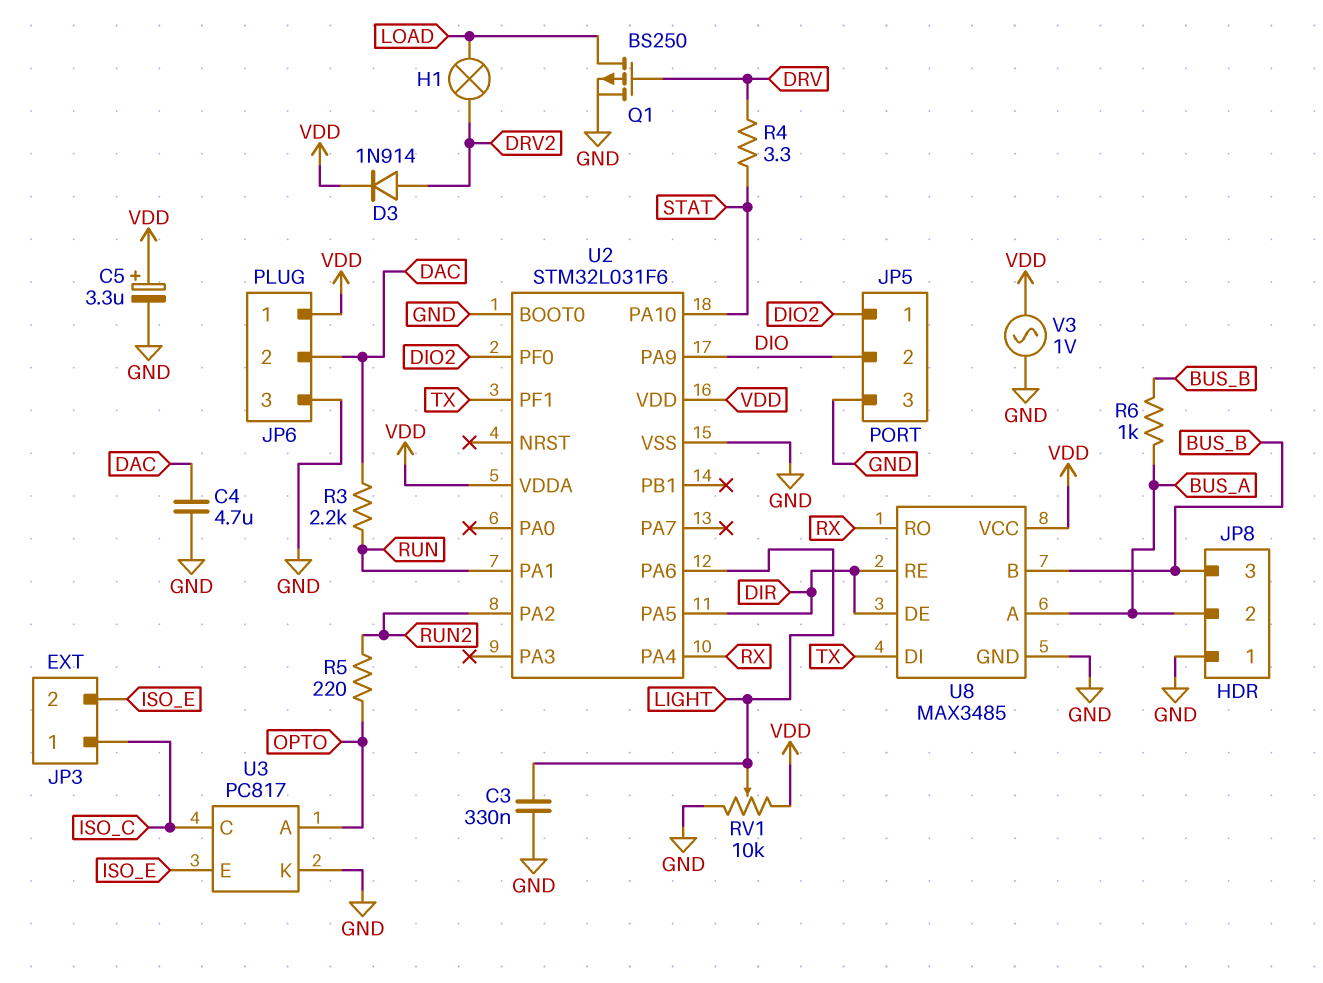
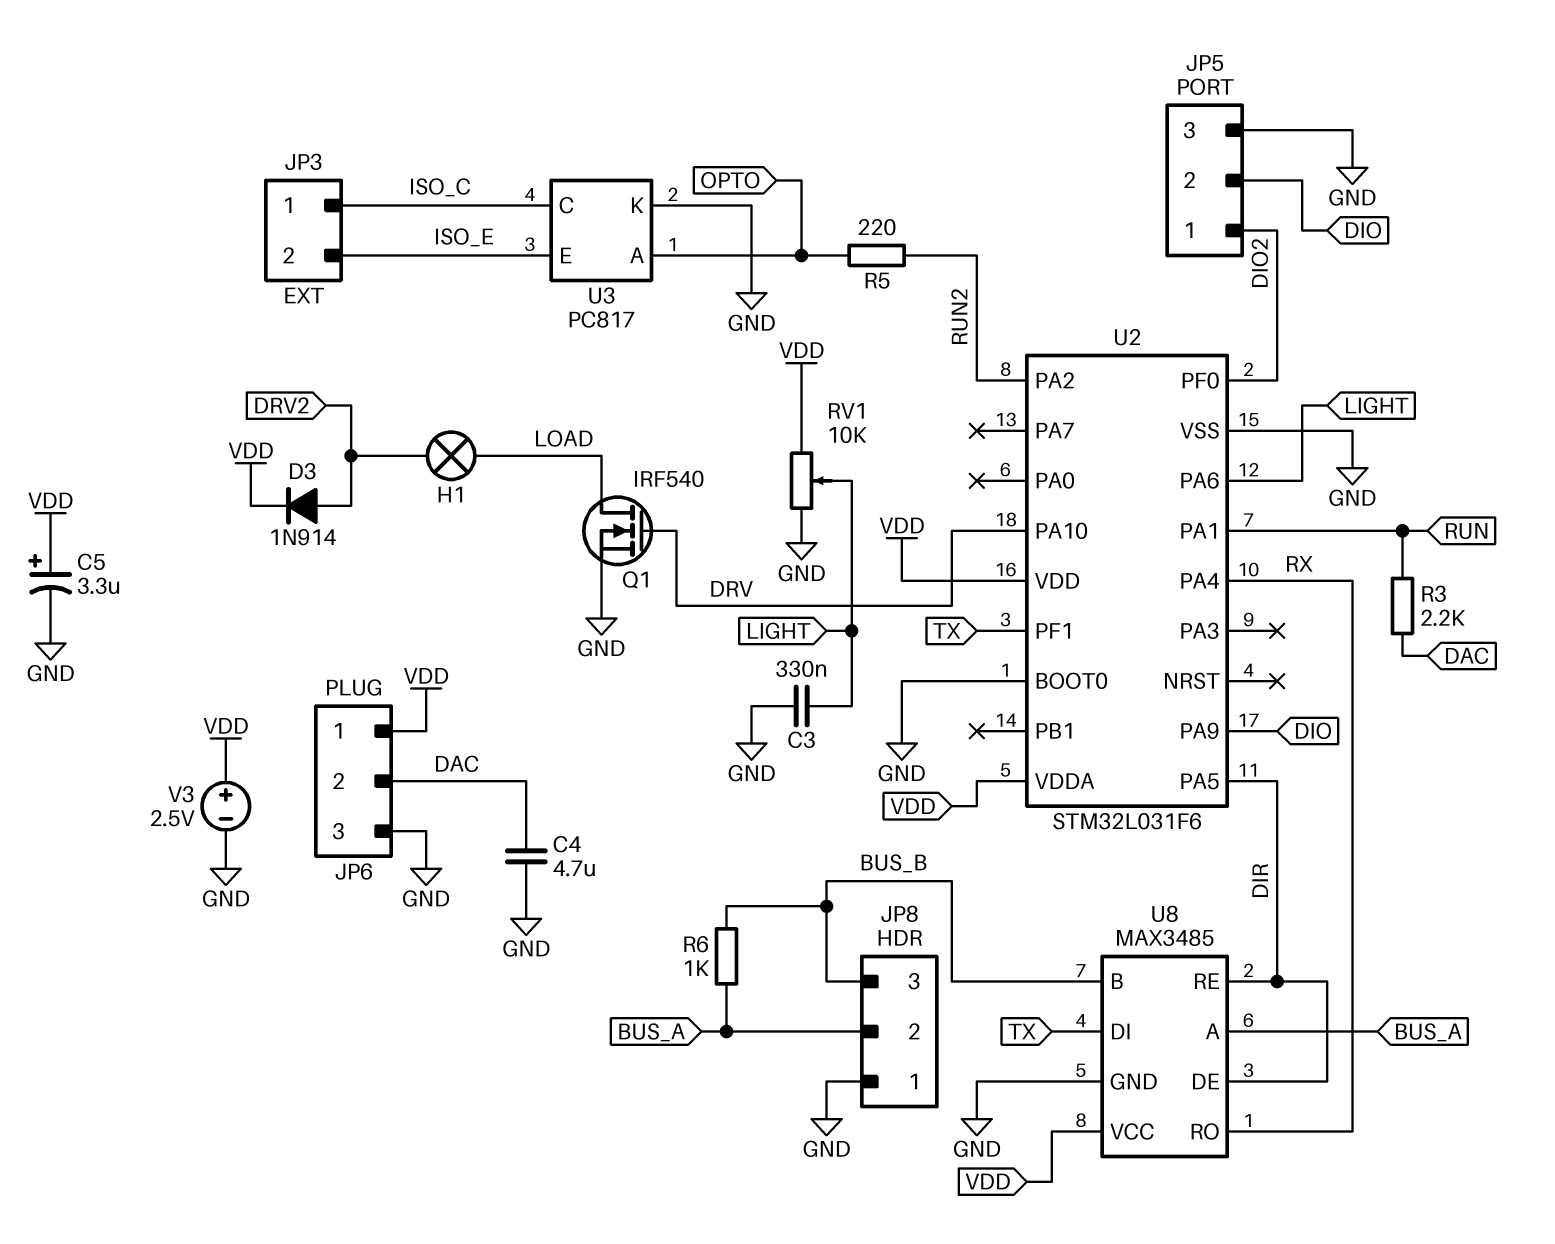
Q1: PMOS BS250 (G DRV, D LOAD, S GND) -> NMOS IRF540 (G DRV, D LOAD, S GND)
R4: 3.3 (DRV, STAT) -> none
U2 pin PA10: STAT -> DRV
V3: AC 1V (GND, VDD) -> 2.5V (plus VDD, minus GND)

